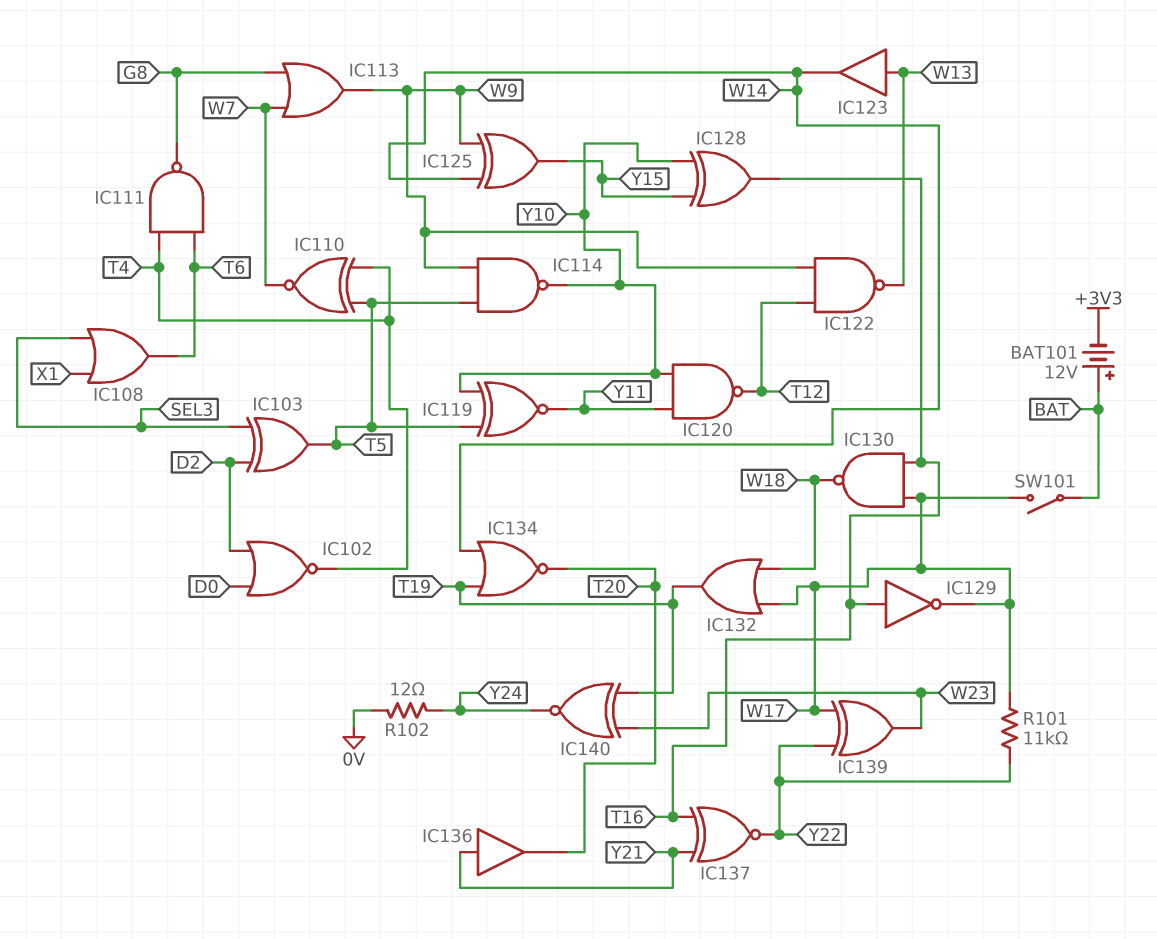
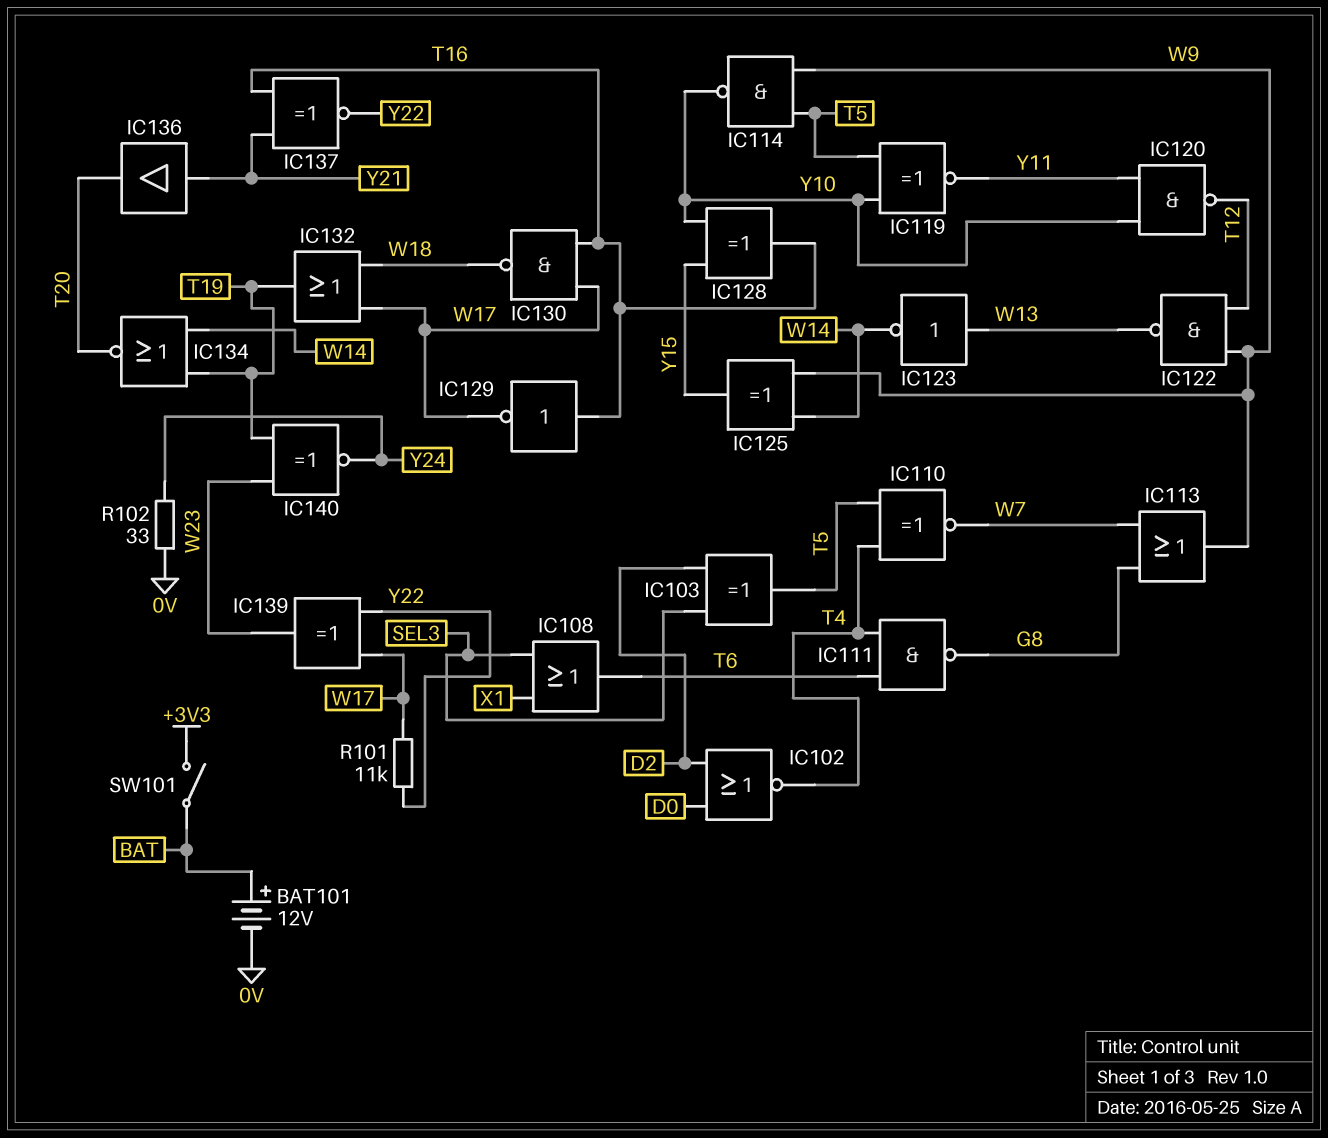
BAT101: 12V (plus BAT, minus +3V3) -> 12V (plus BAT, minus 0V)
IC123: buffer (in W13, out W14) -> NOT (in W13, out W14)
R102: 12 (0V, Y24) -> 33 (0V, Y24)
SW101: switch (BAT, W17) -> switch (+3V3, BAT)

